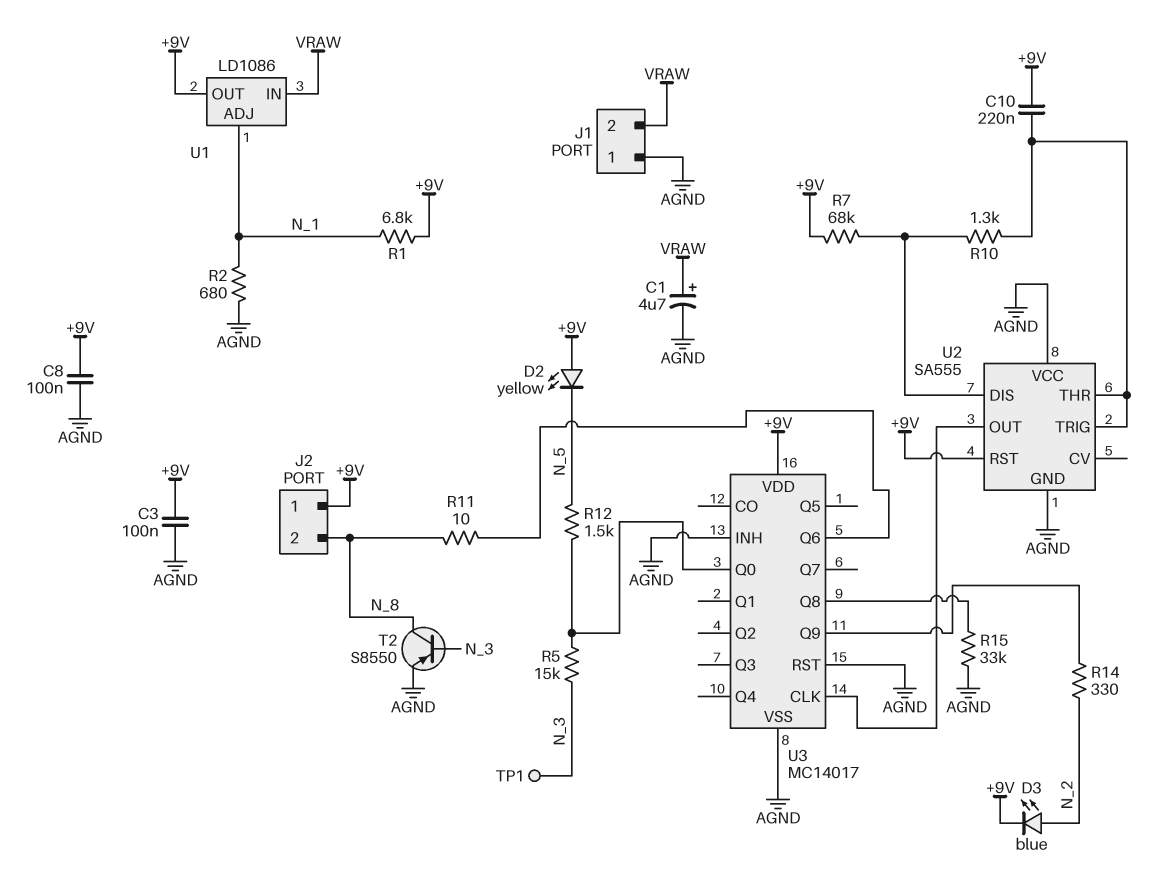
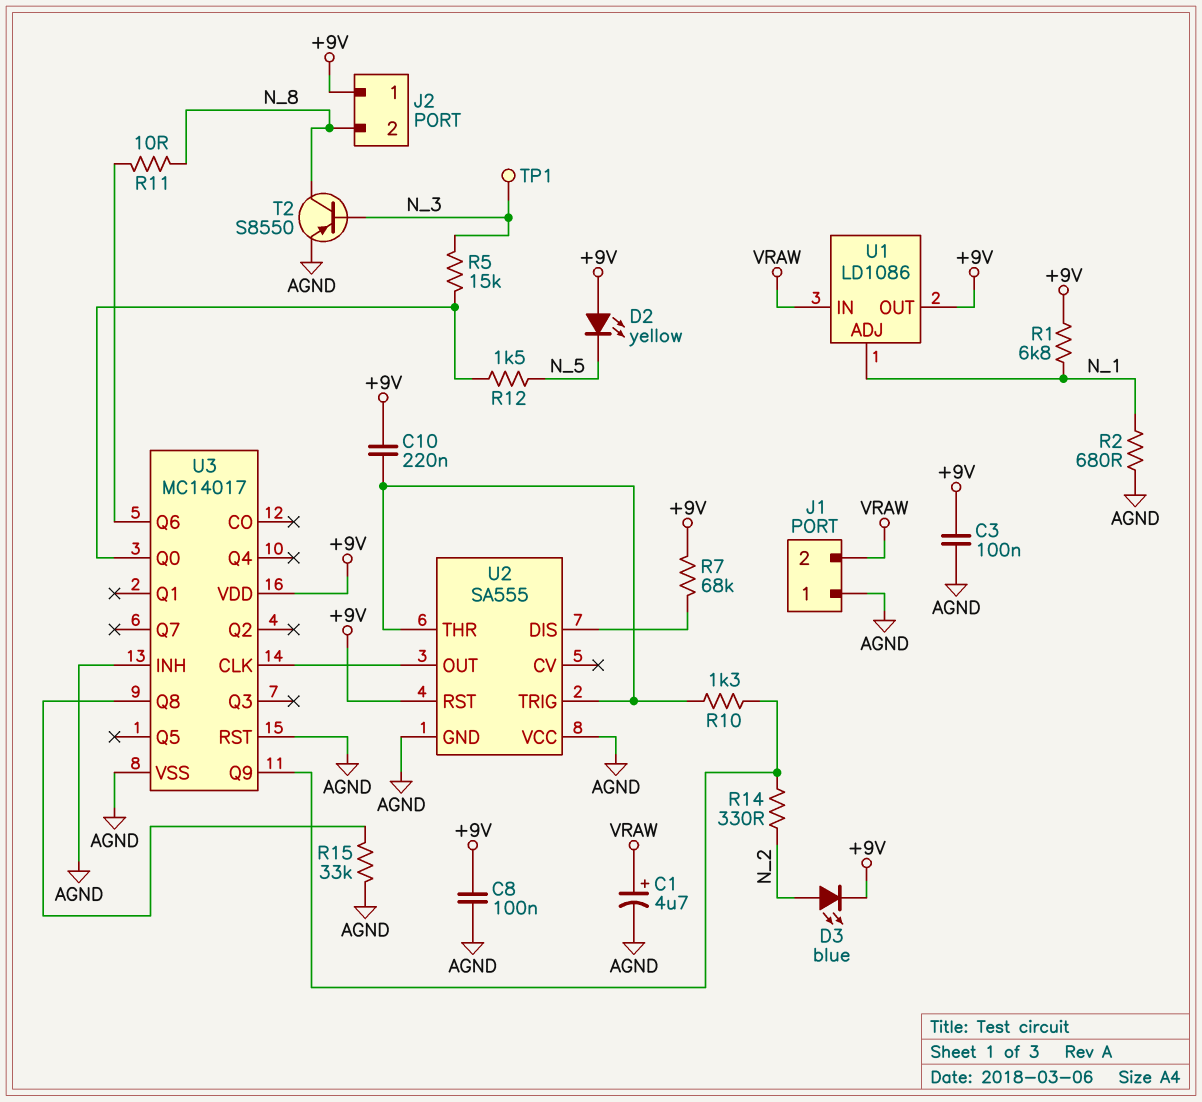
R10: 1.3k (U2/DIS, U2/THR) -> 1.3k (U2/THR, U3/Q9)

